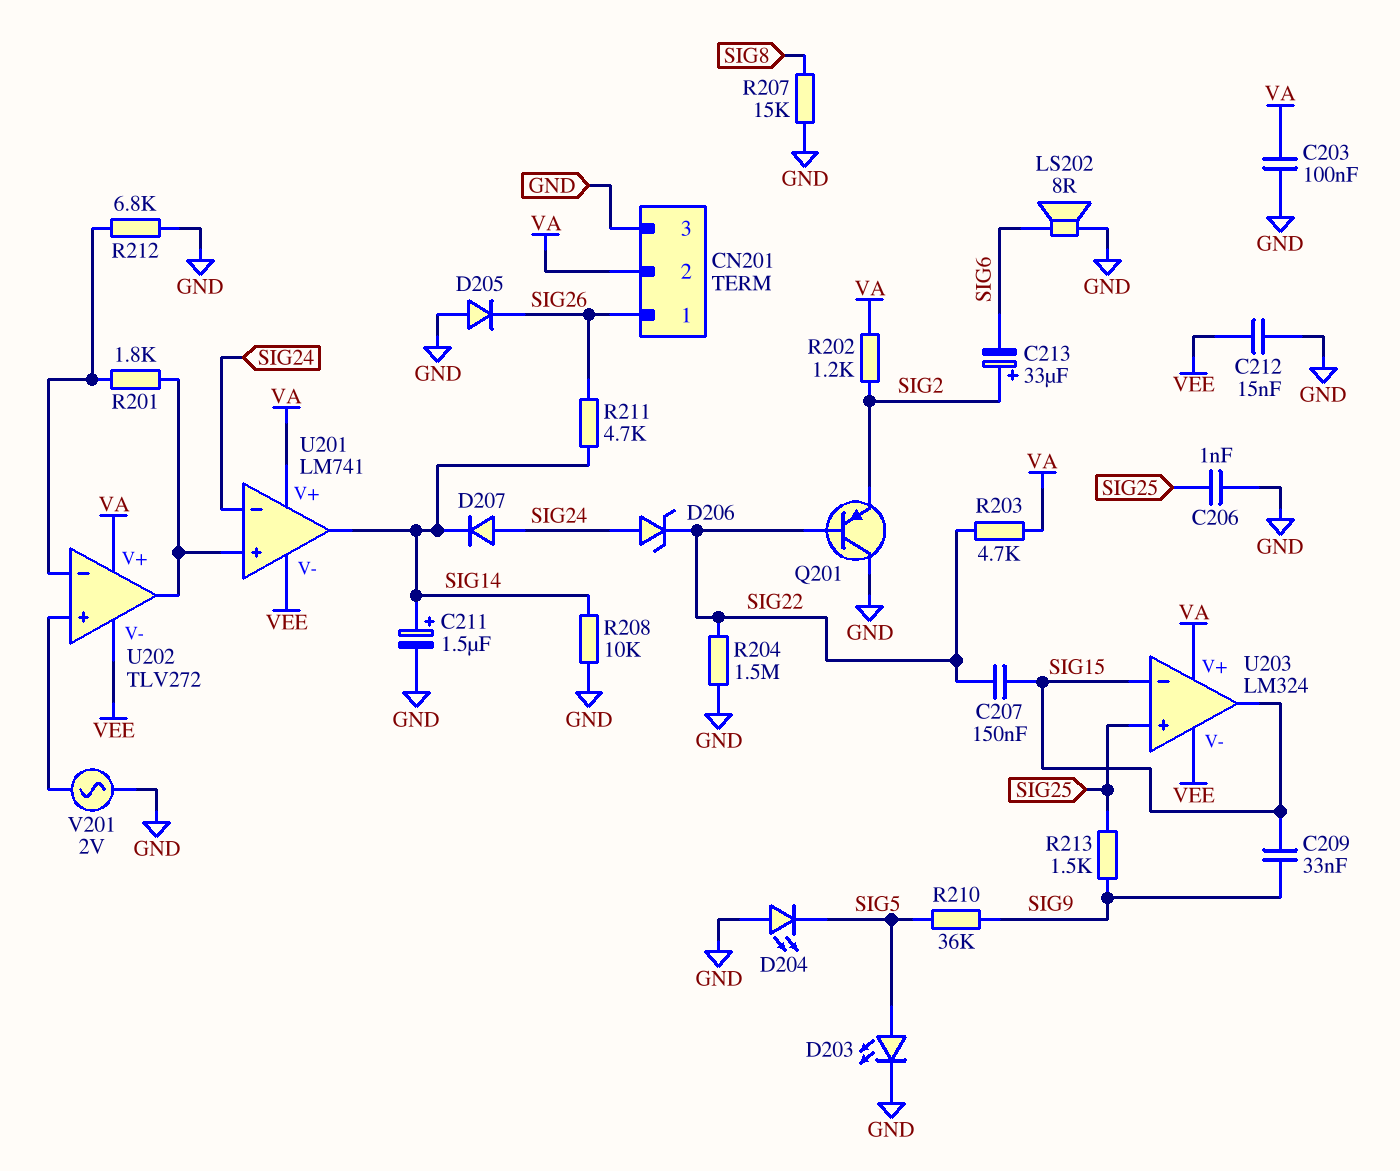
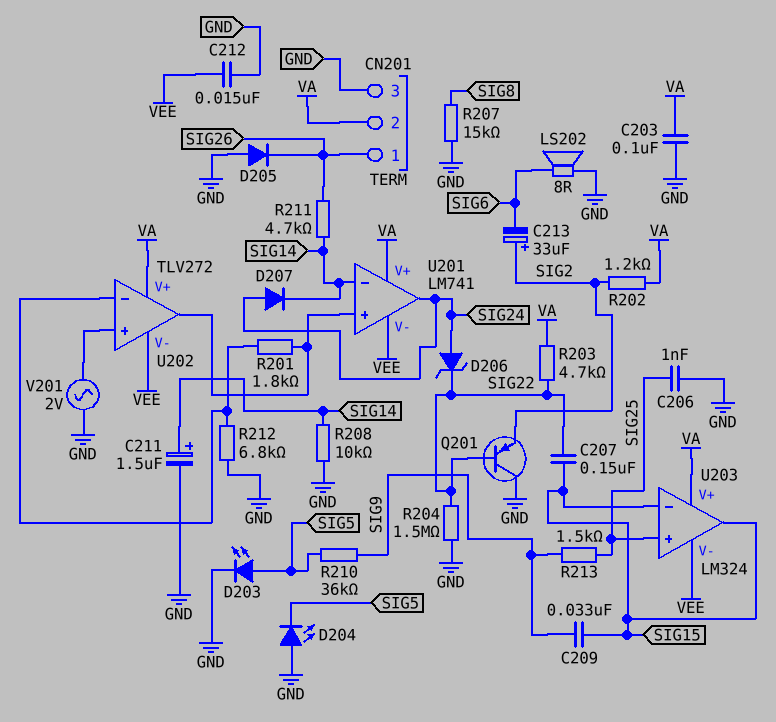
U201 pin in-: SIG24 -> SIG14
U201 pin out: SIG14 -> SIG24

